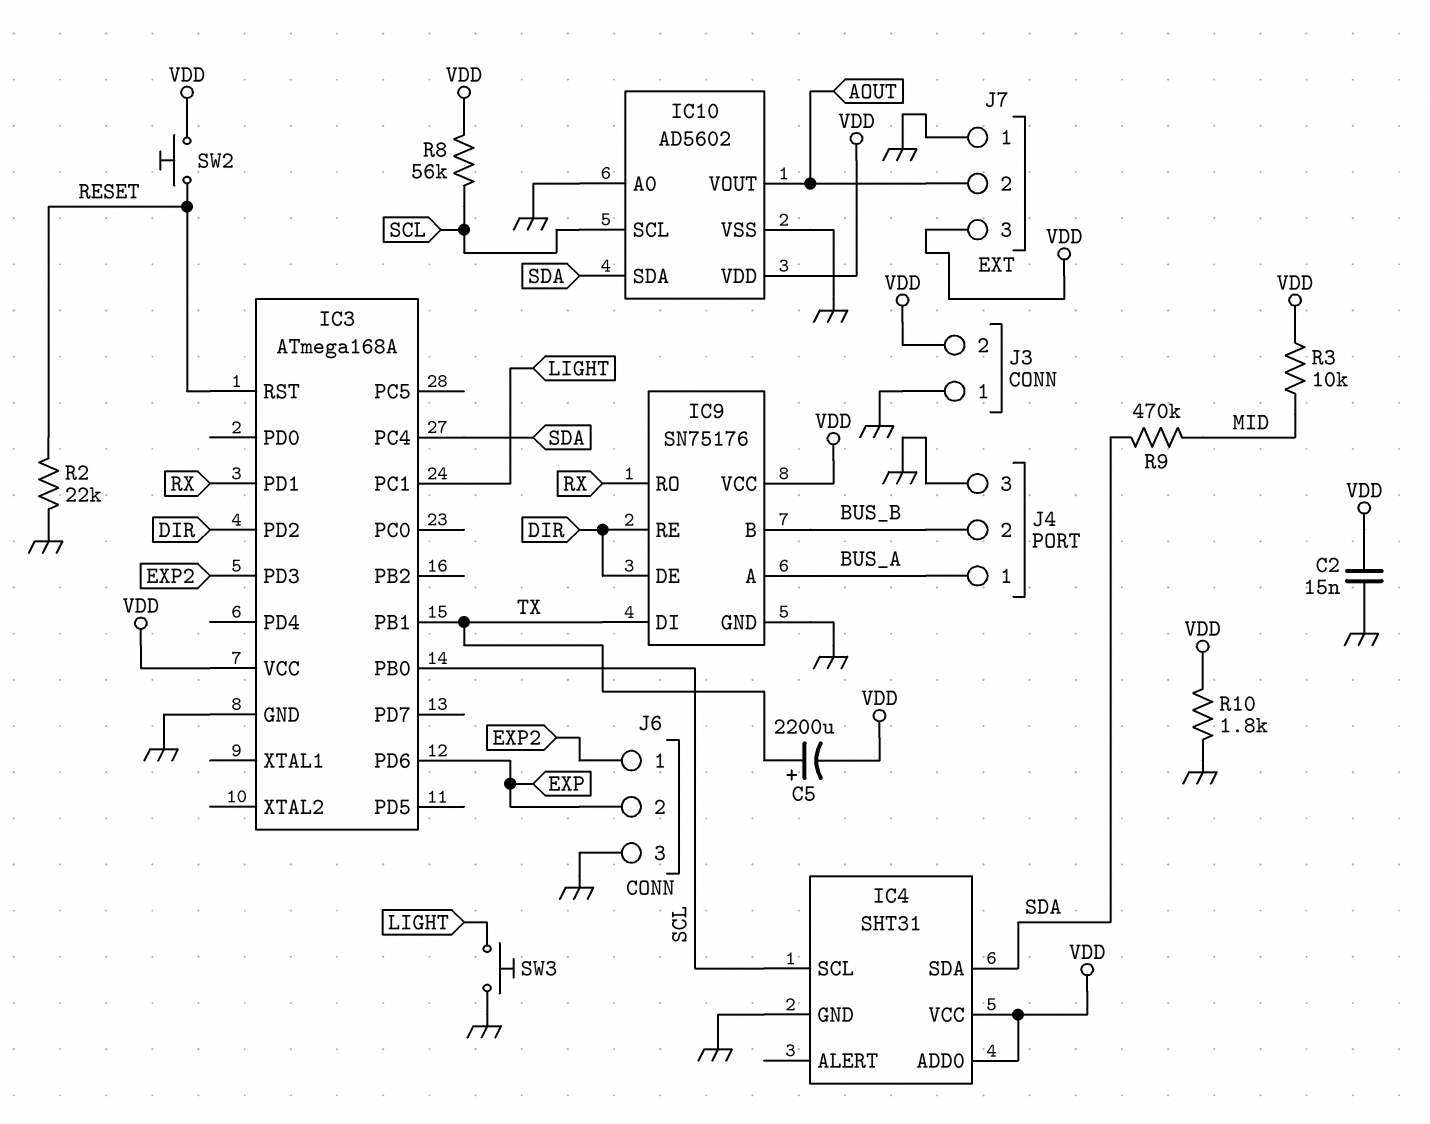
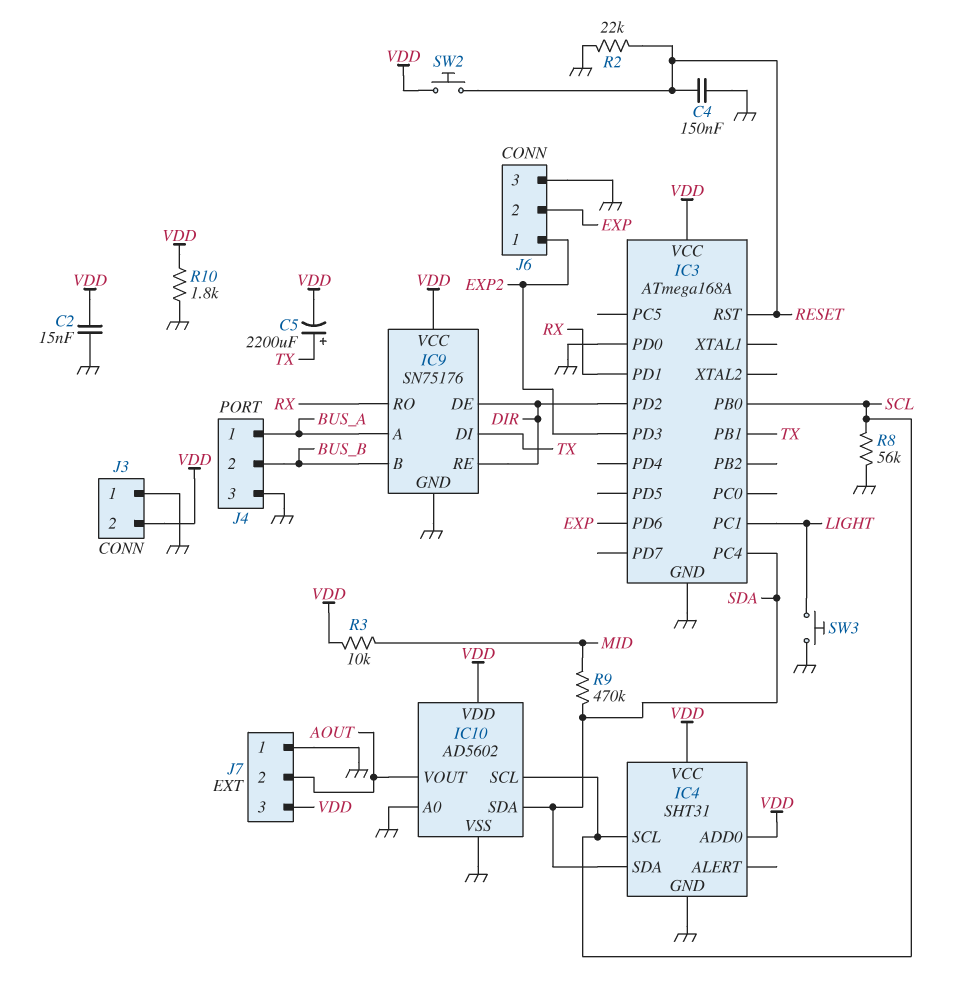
C4: none -> 150nF (GND, RESET)
IC3 pin PD0: none -> GND
R8: 56k (SCL, VDD) -> 56k (GND, SCL)

